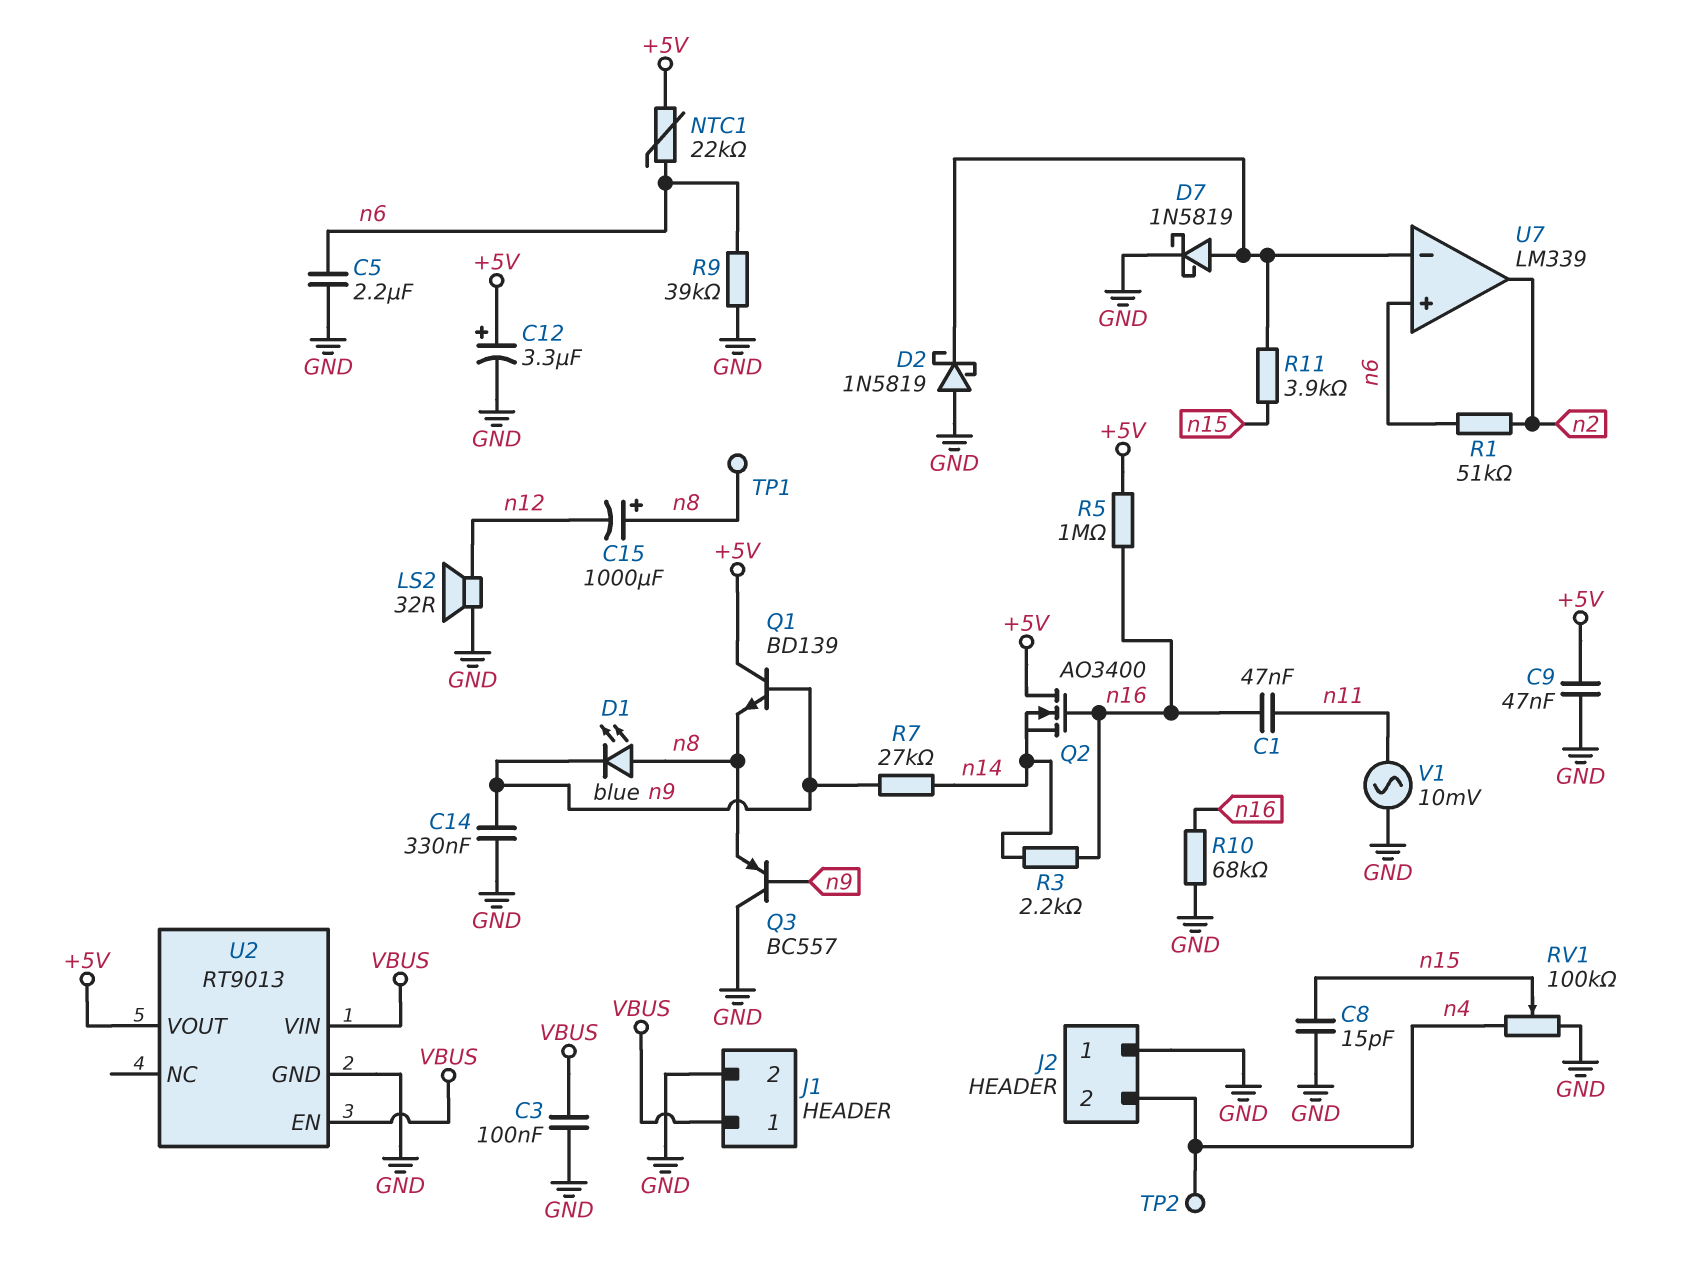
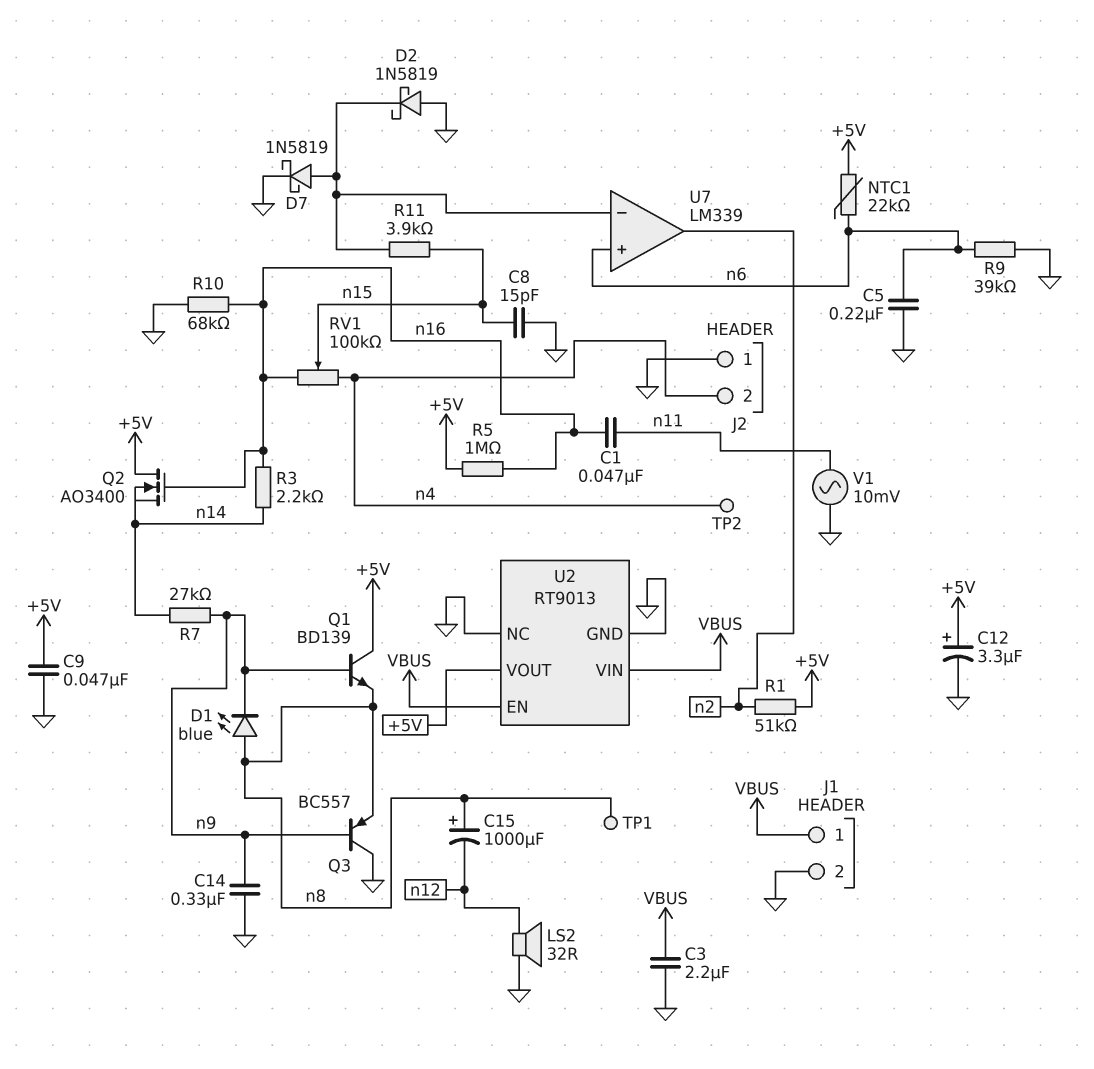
C3: 100nF (GND, VBUS) -> 2.2uF (GND, VBUS)
C5: 2.2uF (GND, n6) -> 220nF (GND, n6)
R1: 51k (n2, n6) -> 51k (+5V, n2)
RV1: 100k (GND, n4, wiper n15) -> 100k (n4, n16, wiper n15)
U2 pin NC: none -> GND

